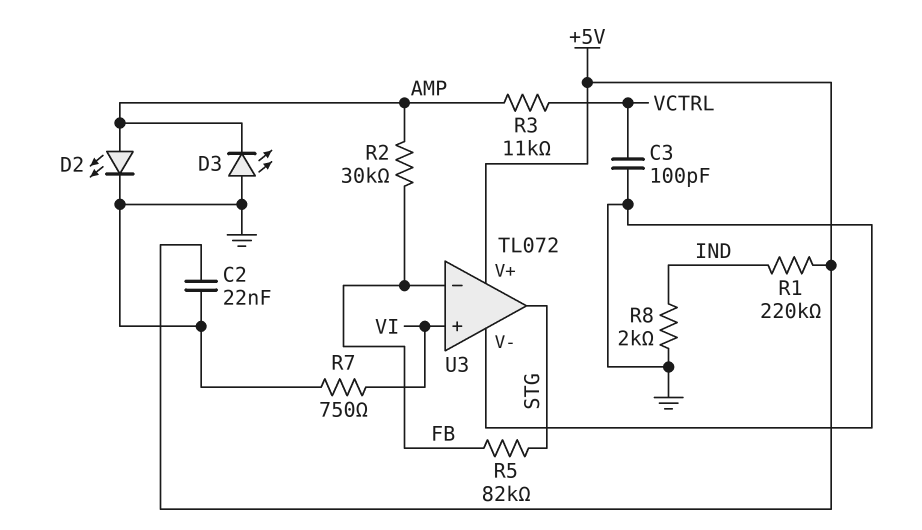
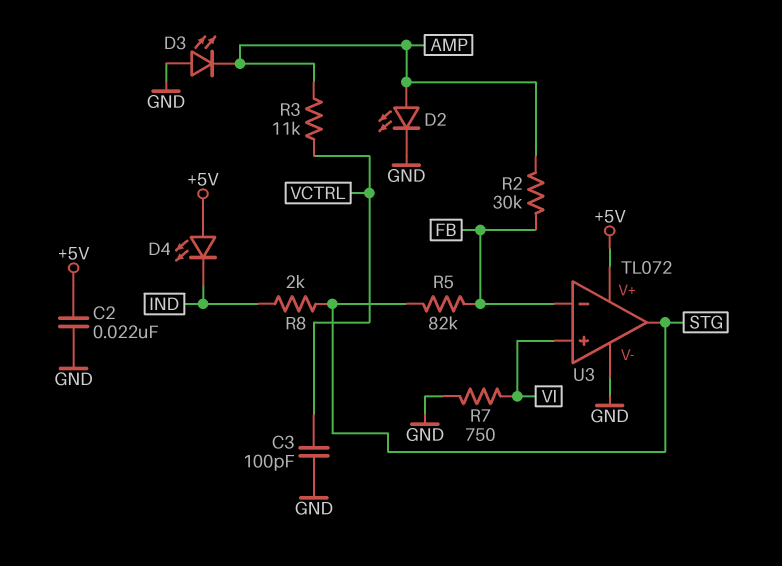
D4: none -> LED (A +5V, K IND)
R1: 220k (+5V, IND) -> none
R8: 2k (GND, IND) -> 2k (IND, STG)

